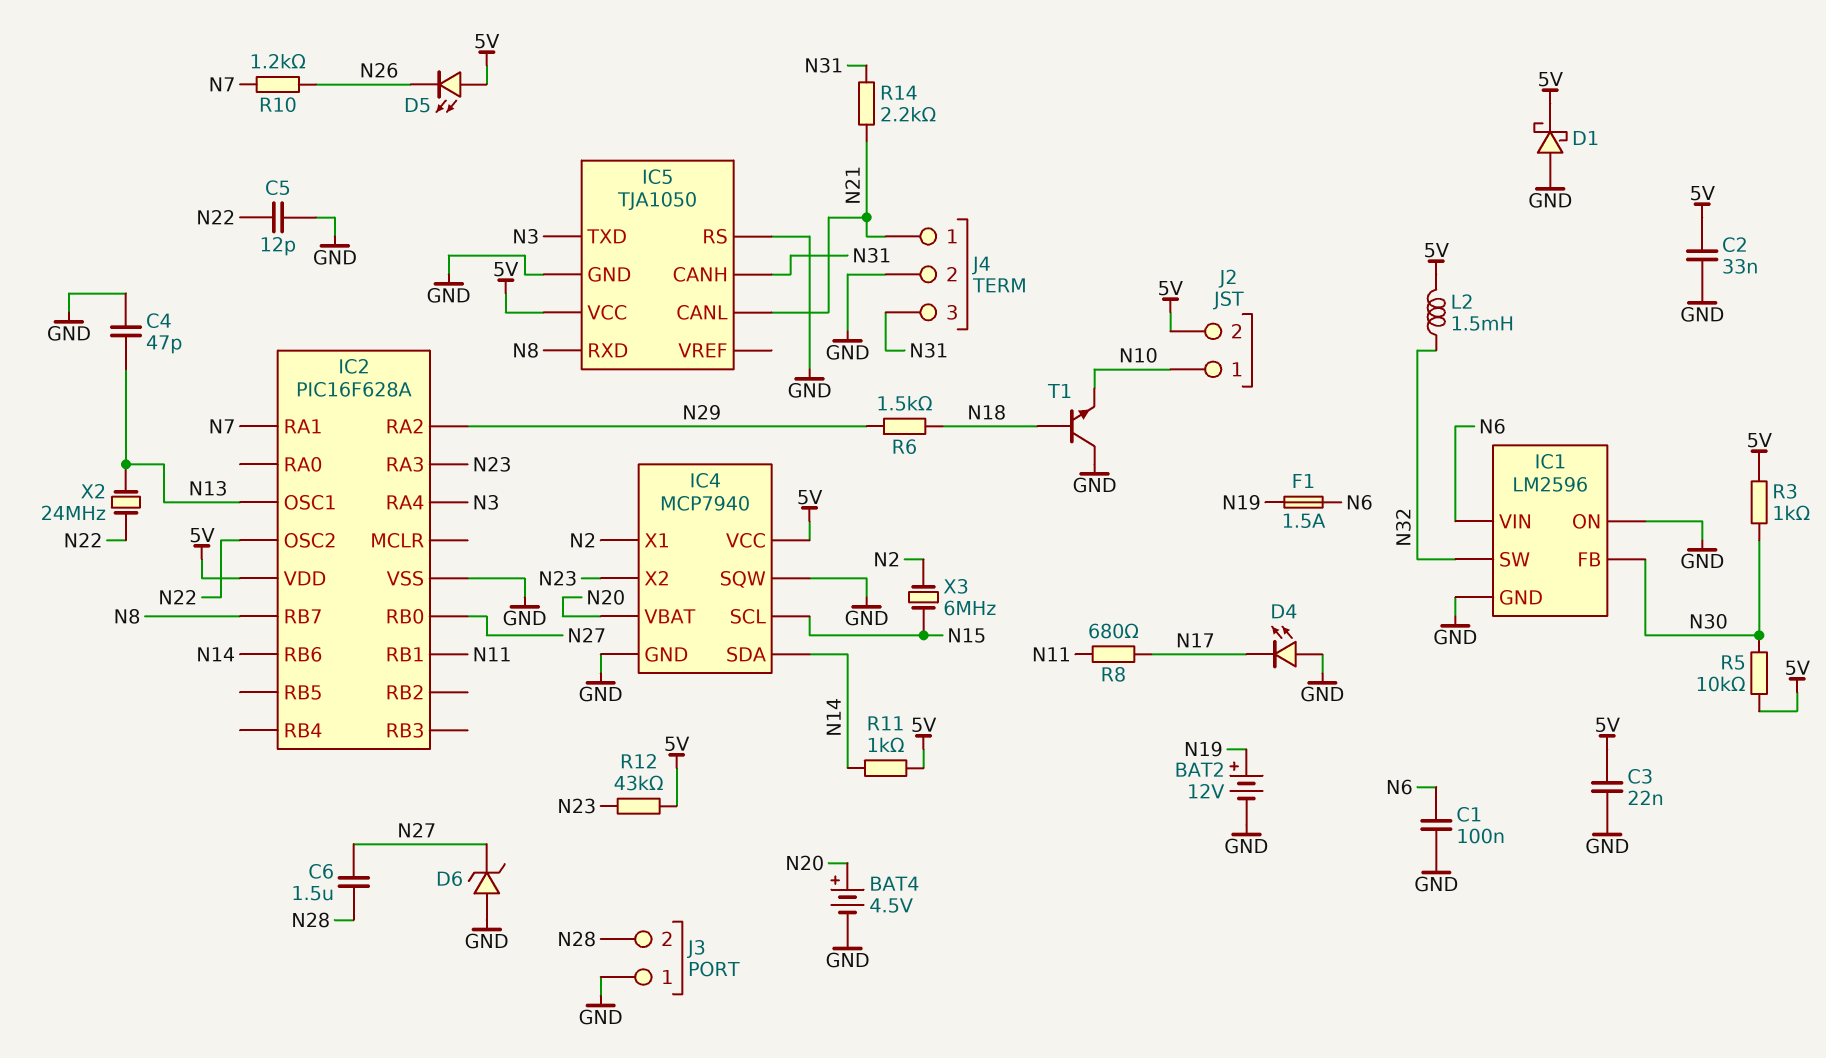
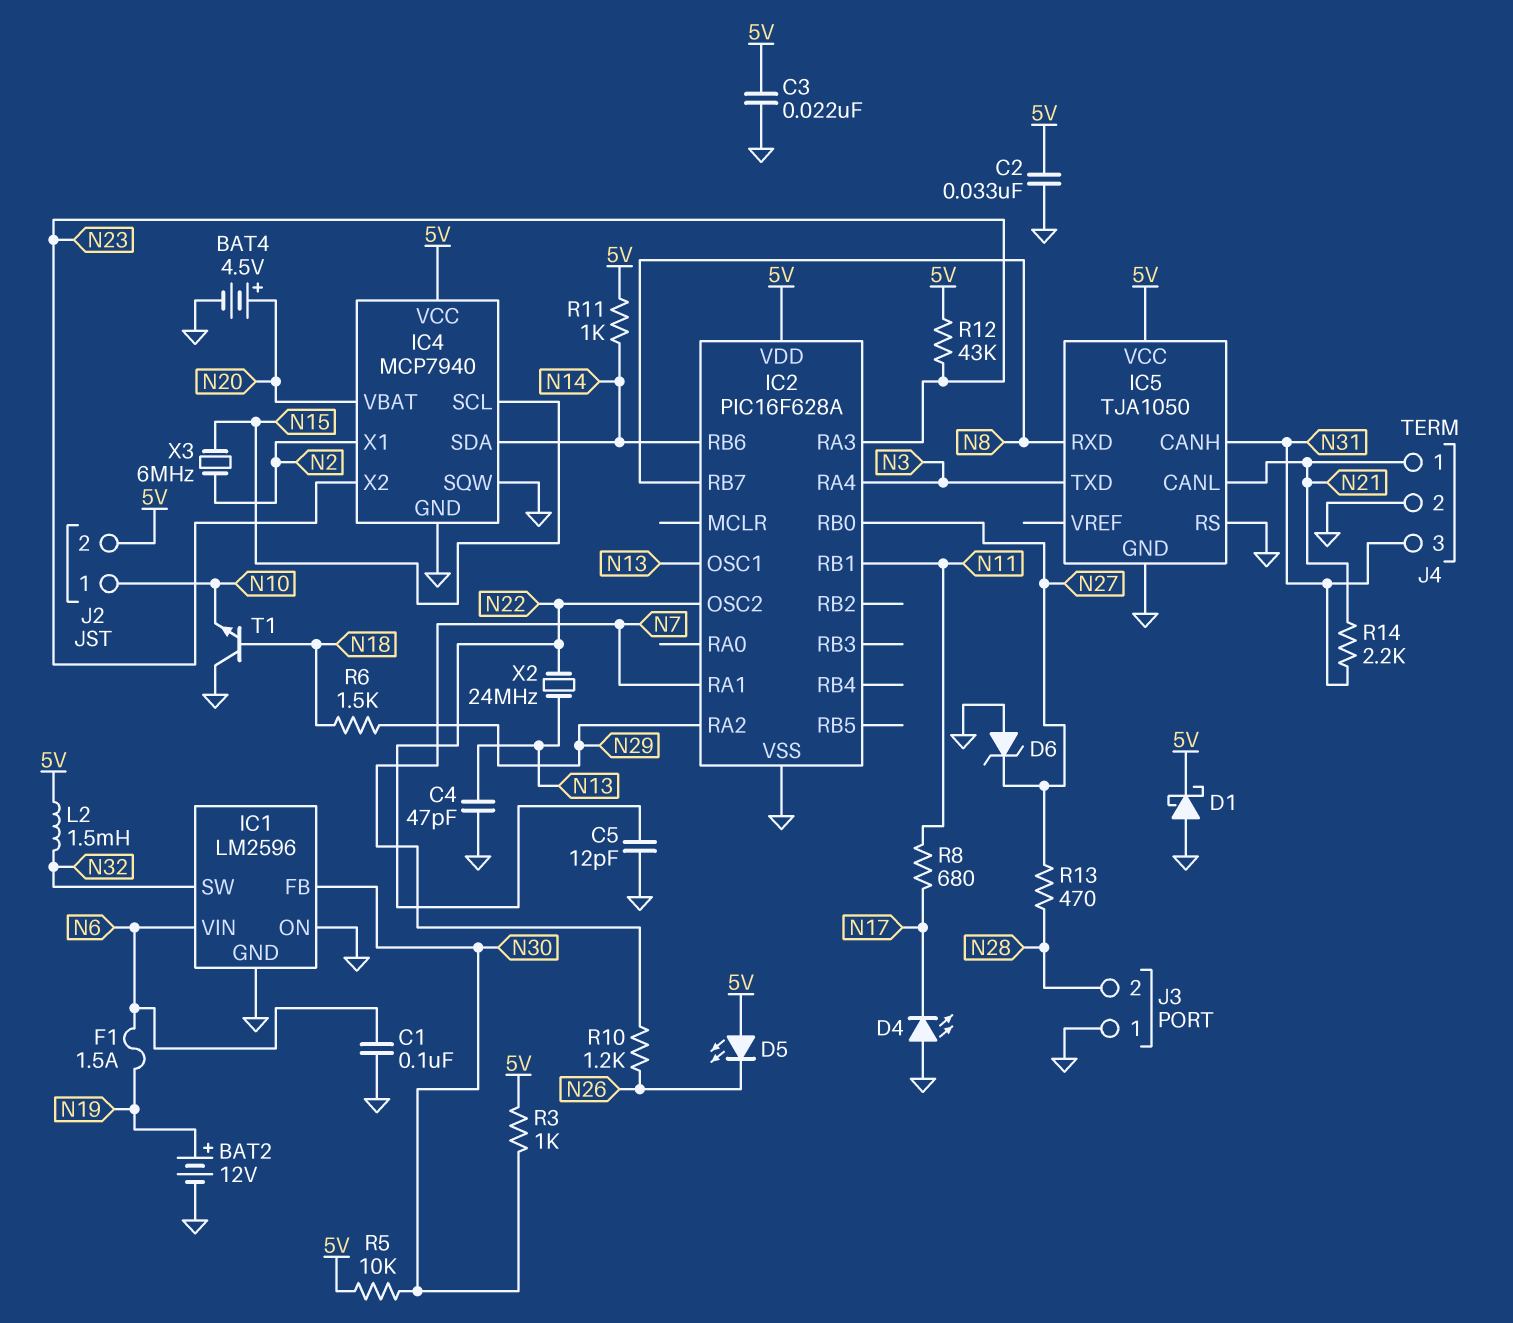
C6: 1.5uF (N27, N28) -> none
R13: none -> 470 (N27, N28)

